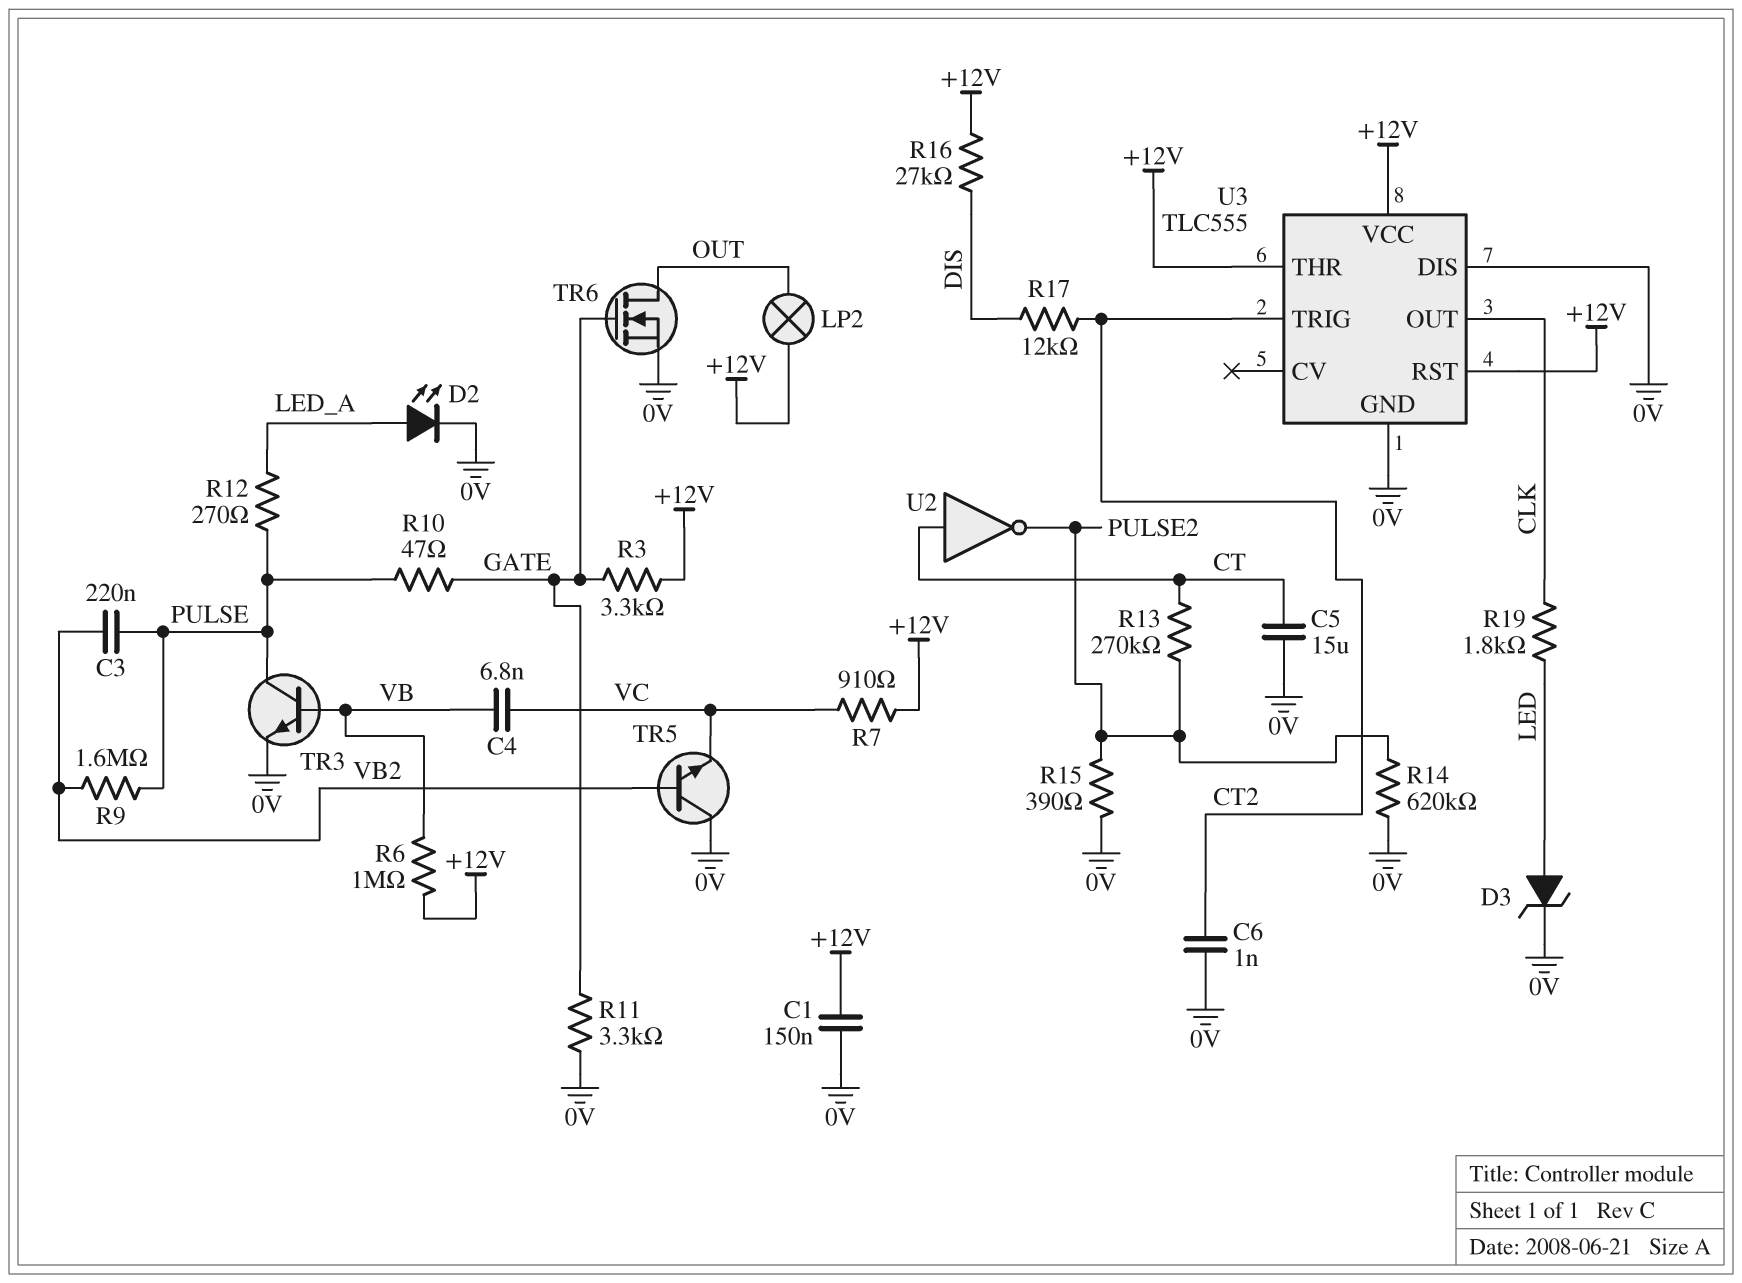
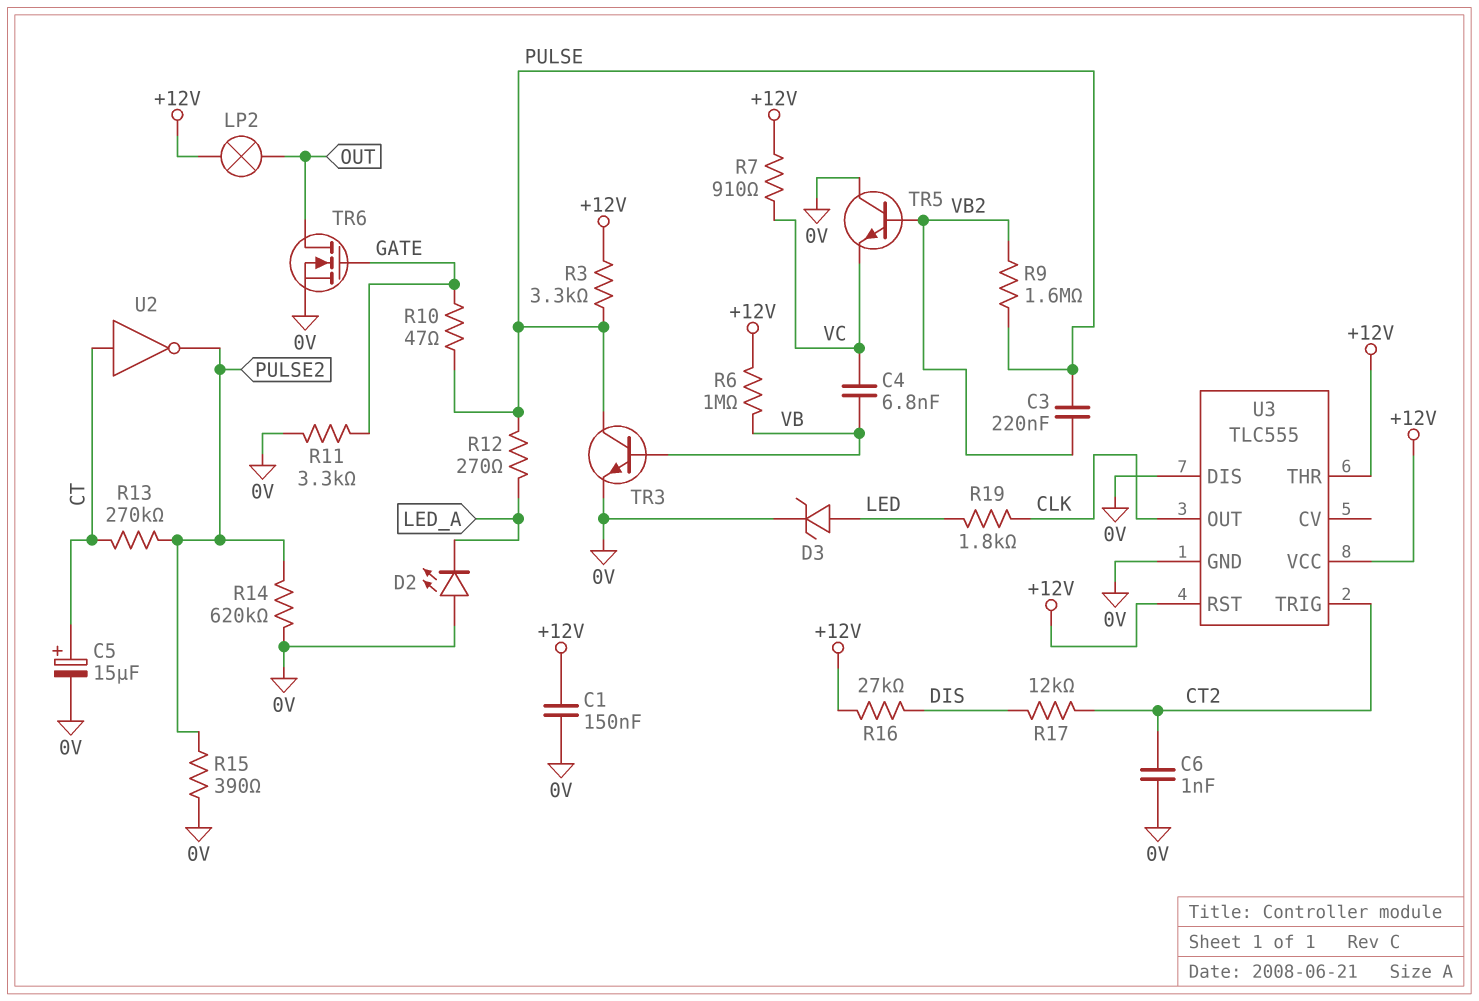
C5: 15uF (0V, CT) -> 15uF (plus CT, minus 0V)
D2: LED (A LED_A, K 0V) -> LED (A 0V, K LED_A)
R3: 3.3k (+12V, GATE) -> 3.3k (+12V, PULSE)

